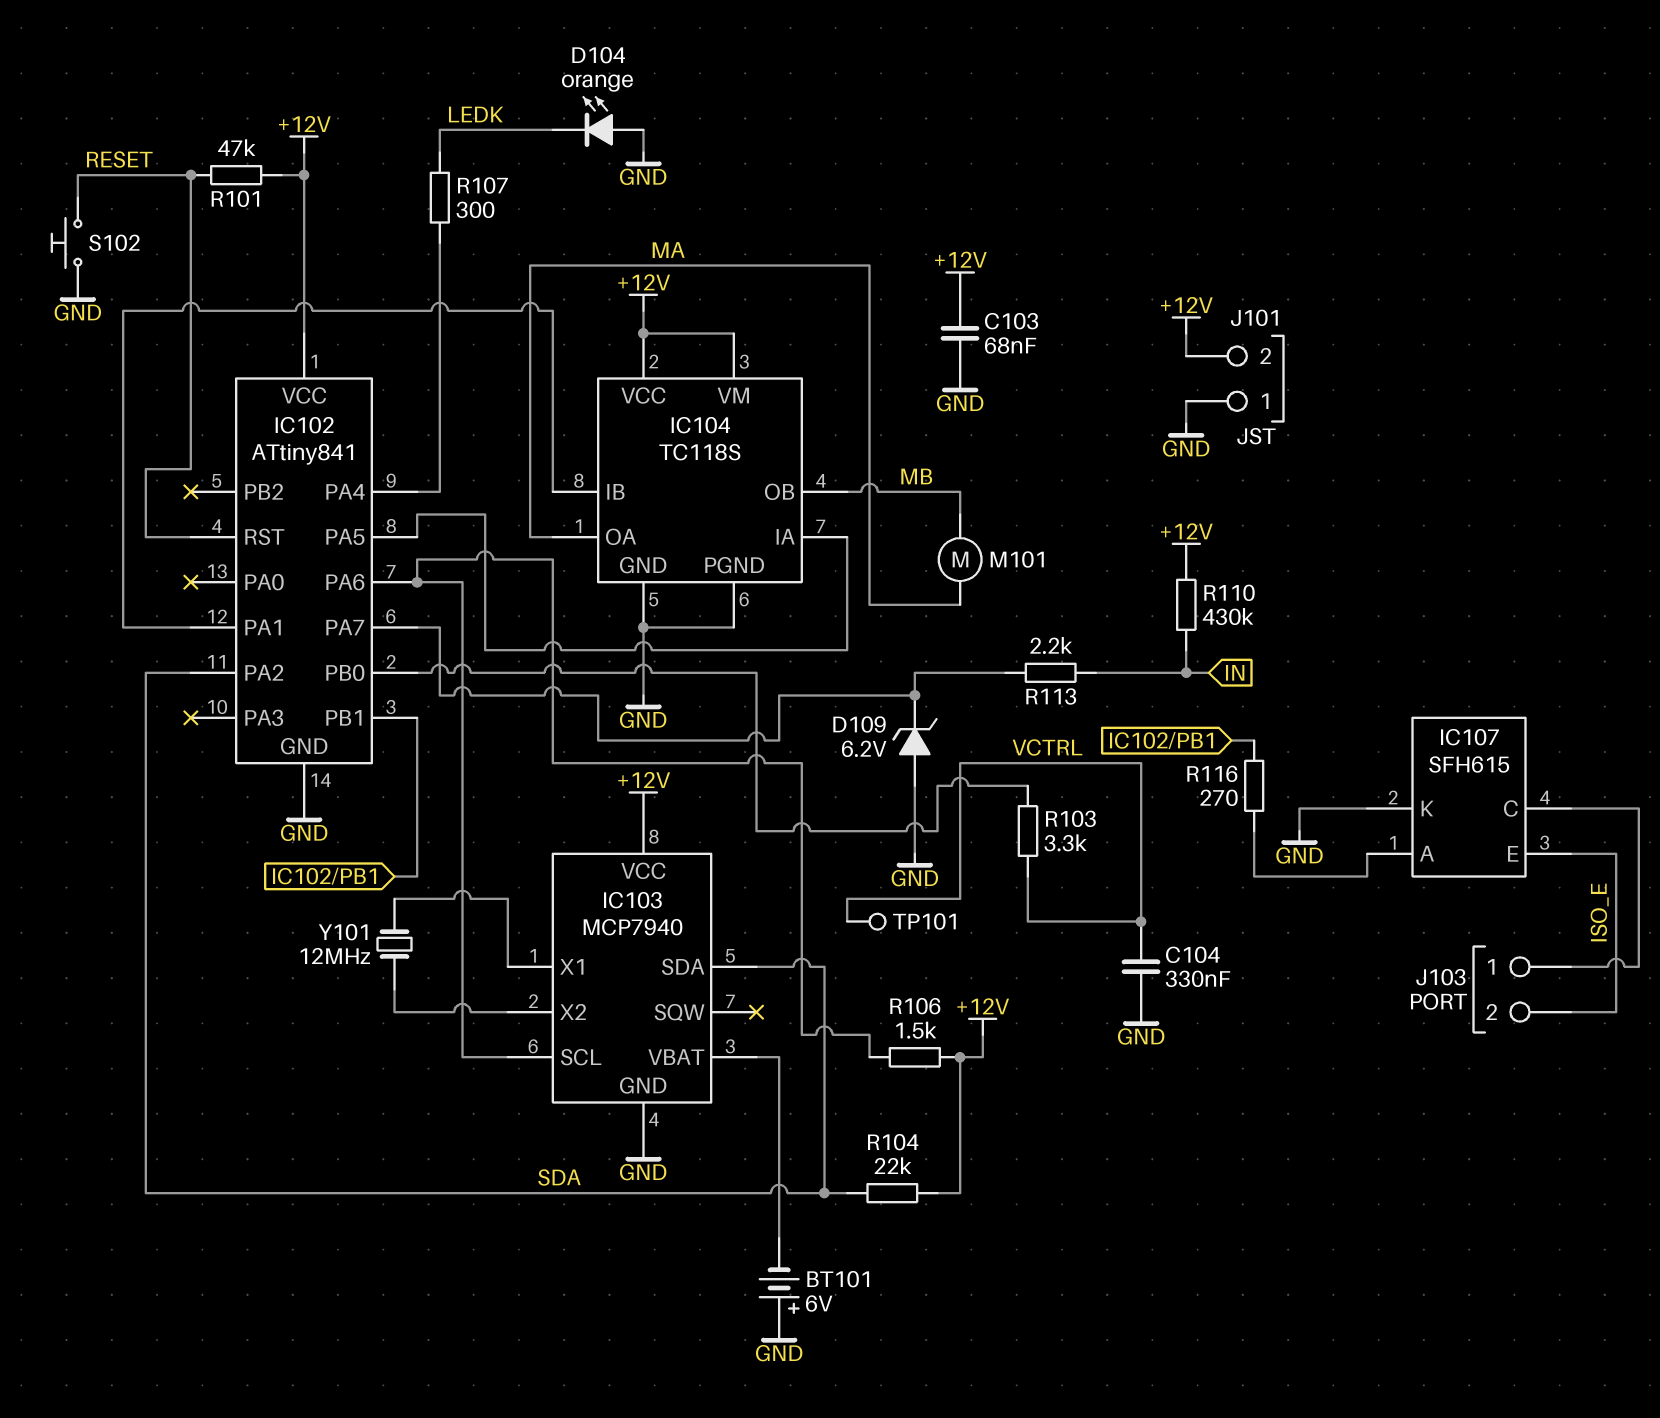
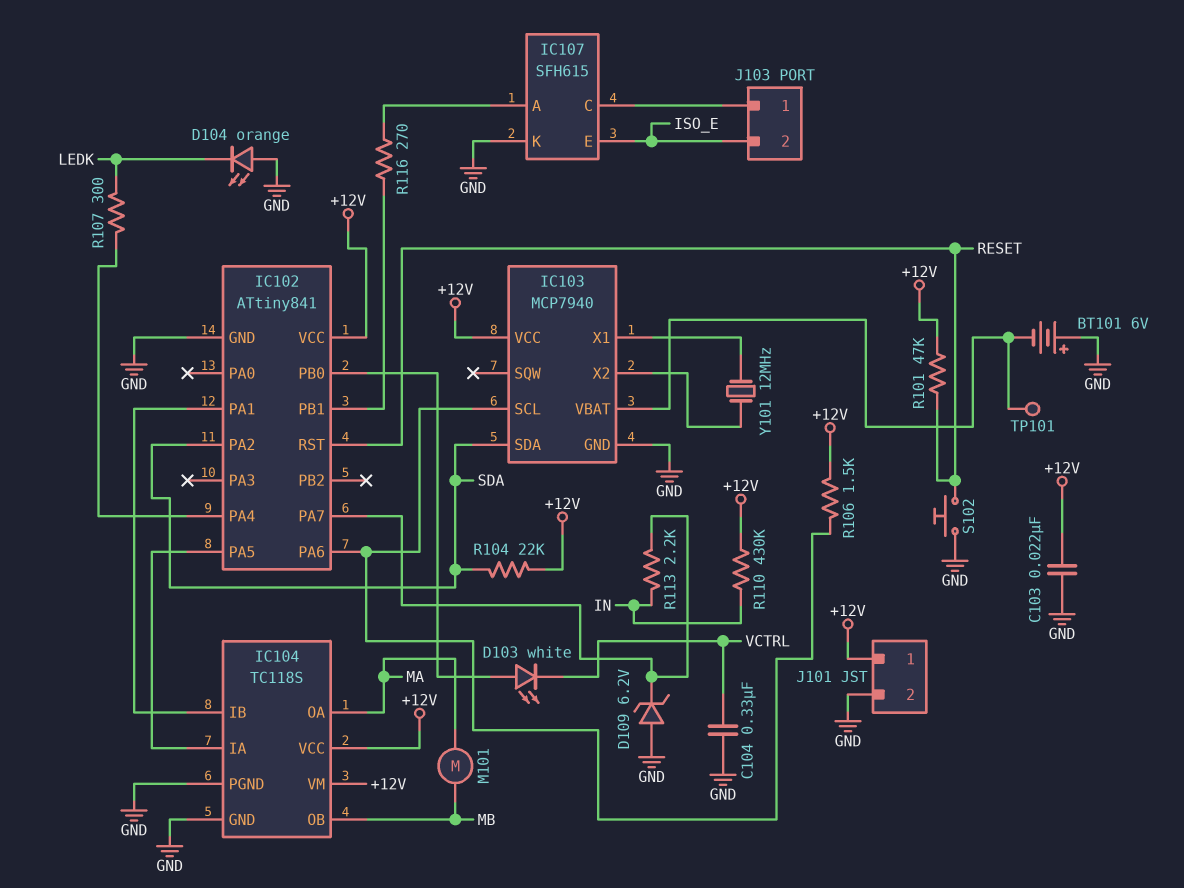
C103: 68nF (+12V, GND) -> 22nF (+12V, GND)
D103: none -> LED white (A IC102/PB0, K VCTRL)
J101 pin 1: GND -> +12V
J101 pin 2: +12V -> GND
R103: 3.3k (IC102/PB0, VCTRL) -> none
TP101: test point (VCTRL) -> test point (IC103/VBAT)

